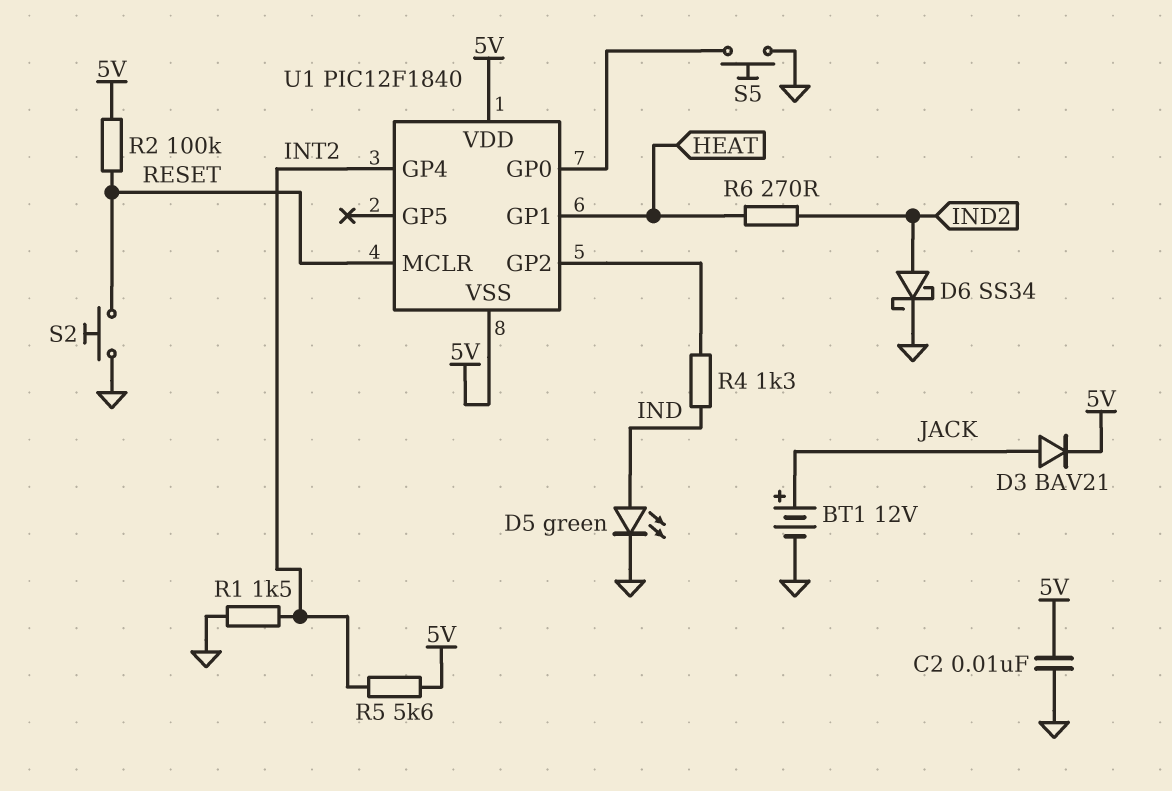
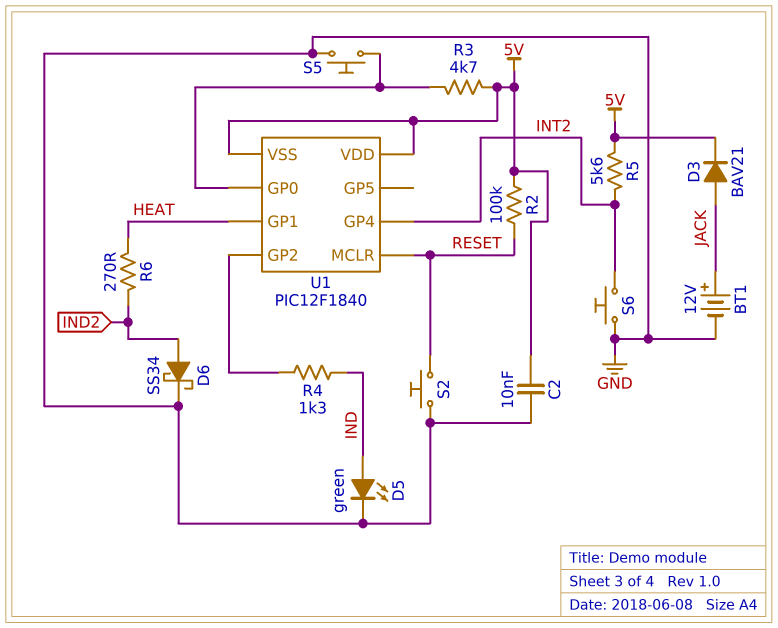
R1: 1.5k (GND, INT2) -> none
R3: none -> 4.7k (5V, U1/GP0)
S6: none -> button (GND, INT2)

